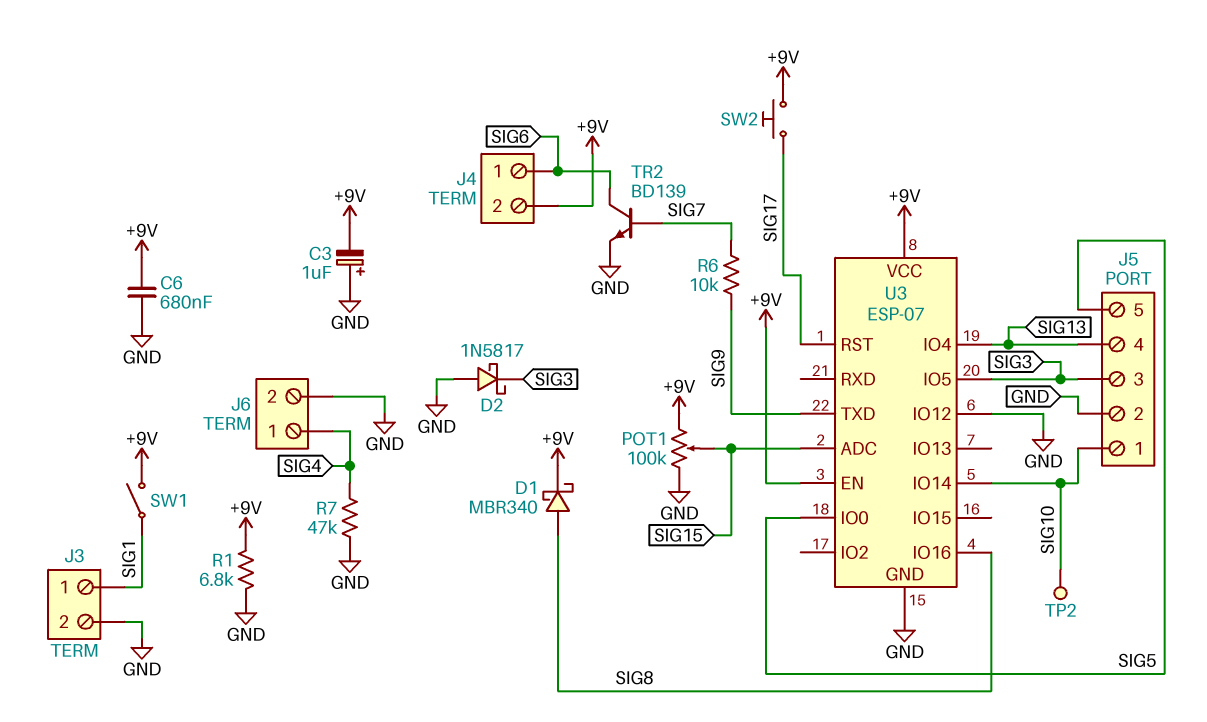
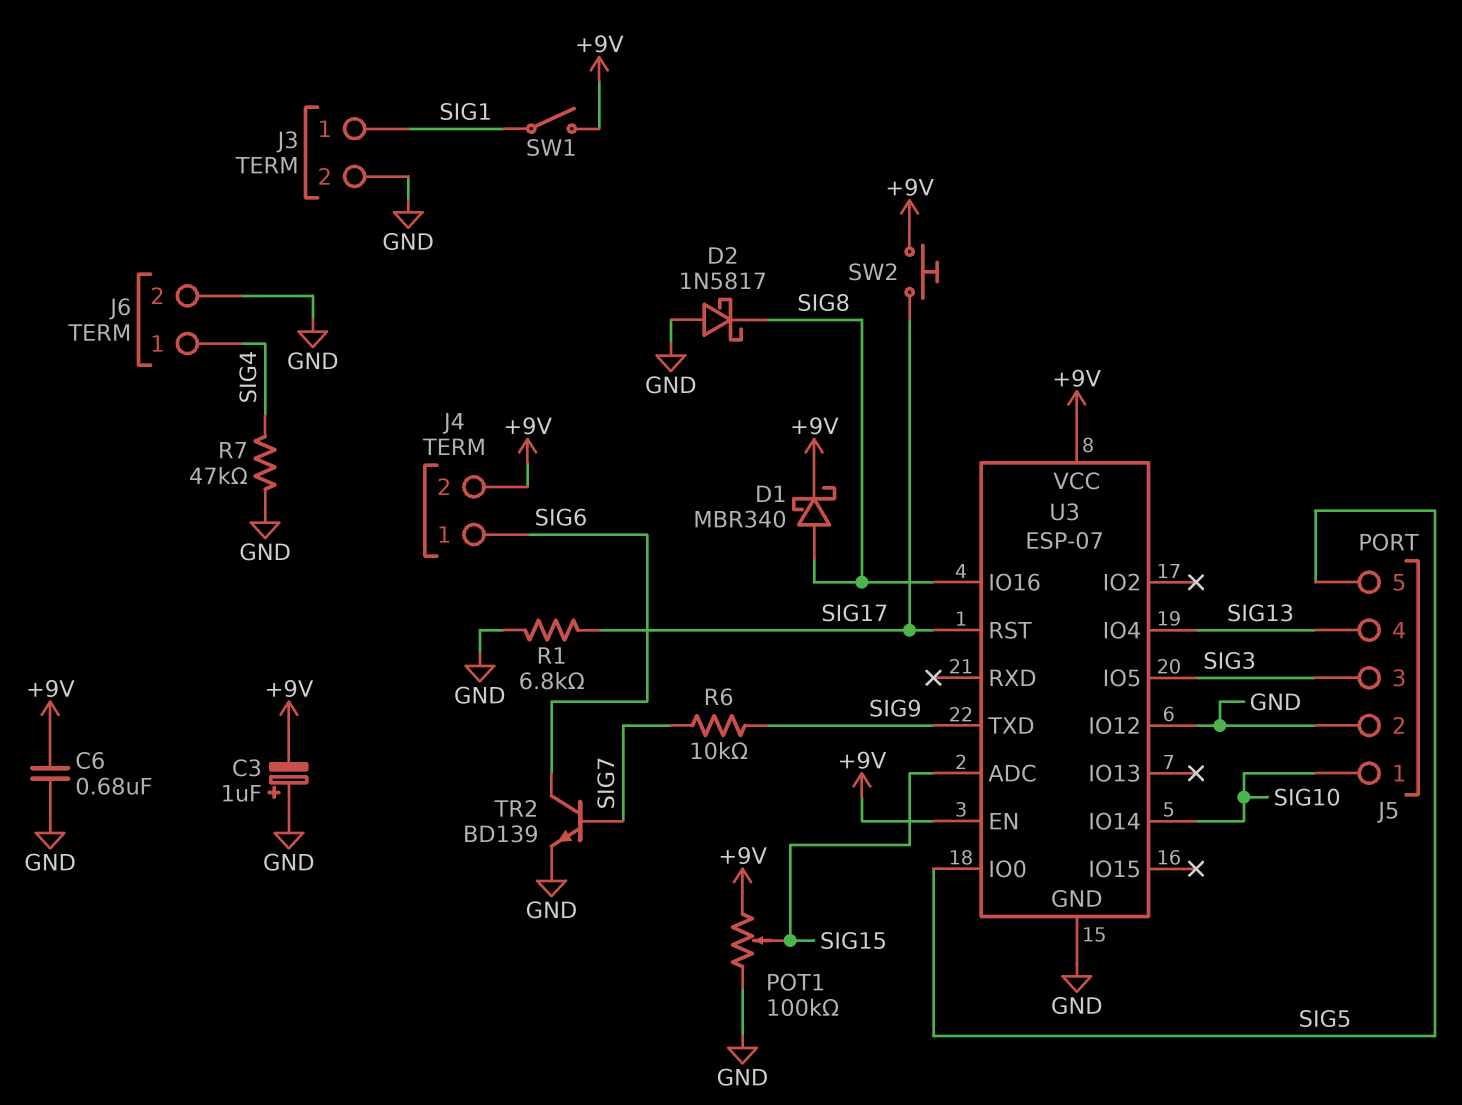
D2: schottky 1N5817 (A GND, K SIG3) -> schottky 1N5817 (A GND, K SIG8)
R1: 6.8k (+9V, GND) -> 6.8k (GND, SIG17)
TP2: test point (SIG10) -> none

